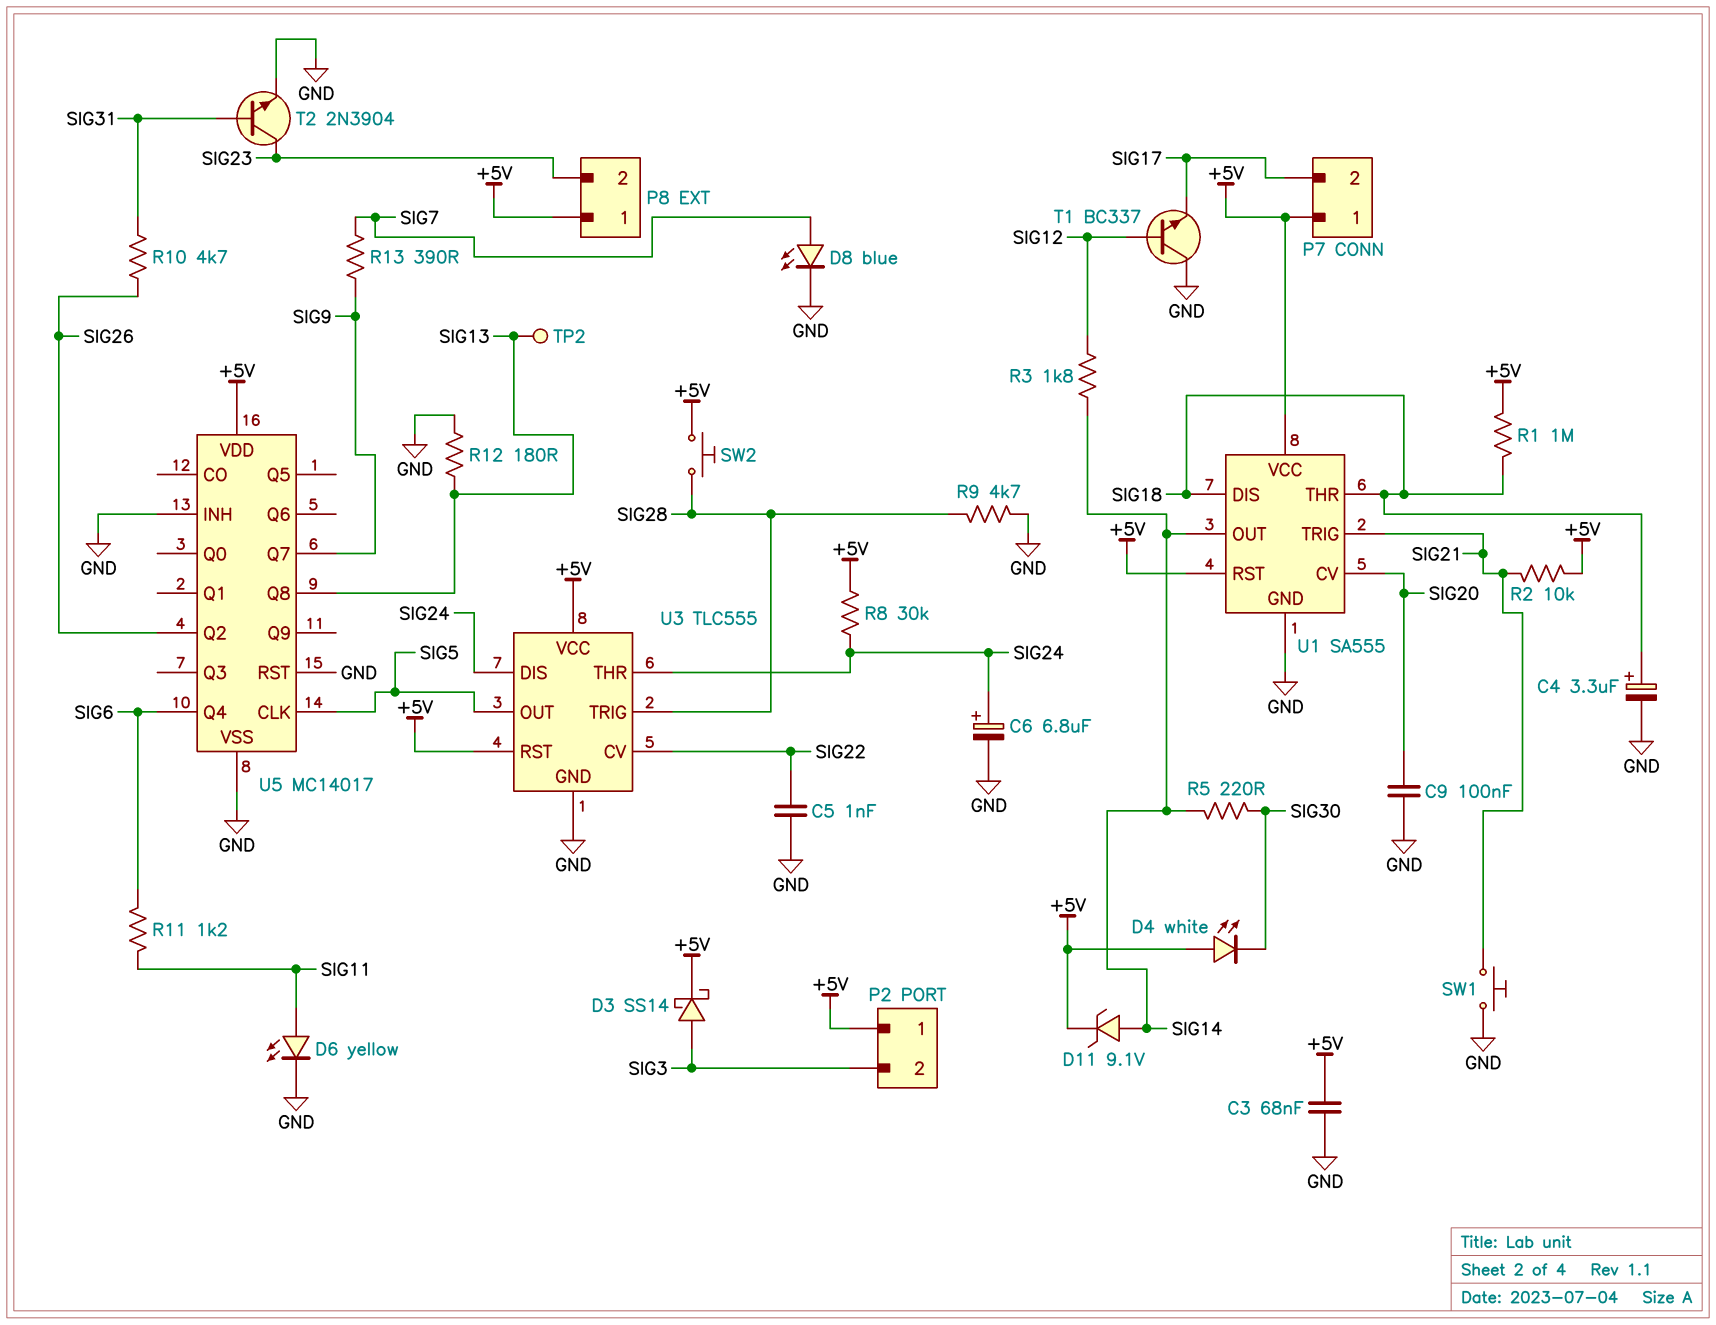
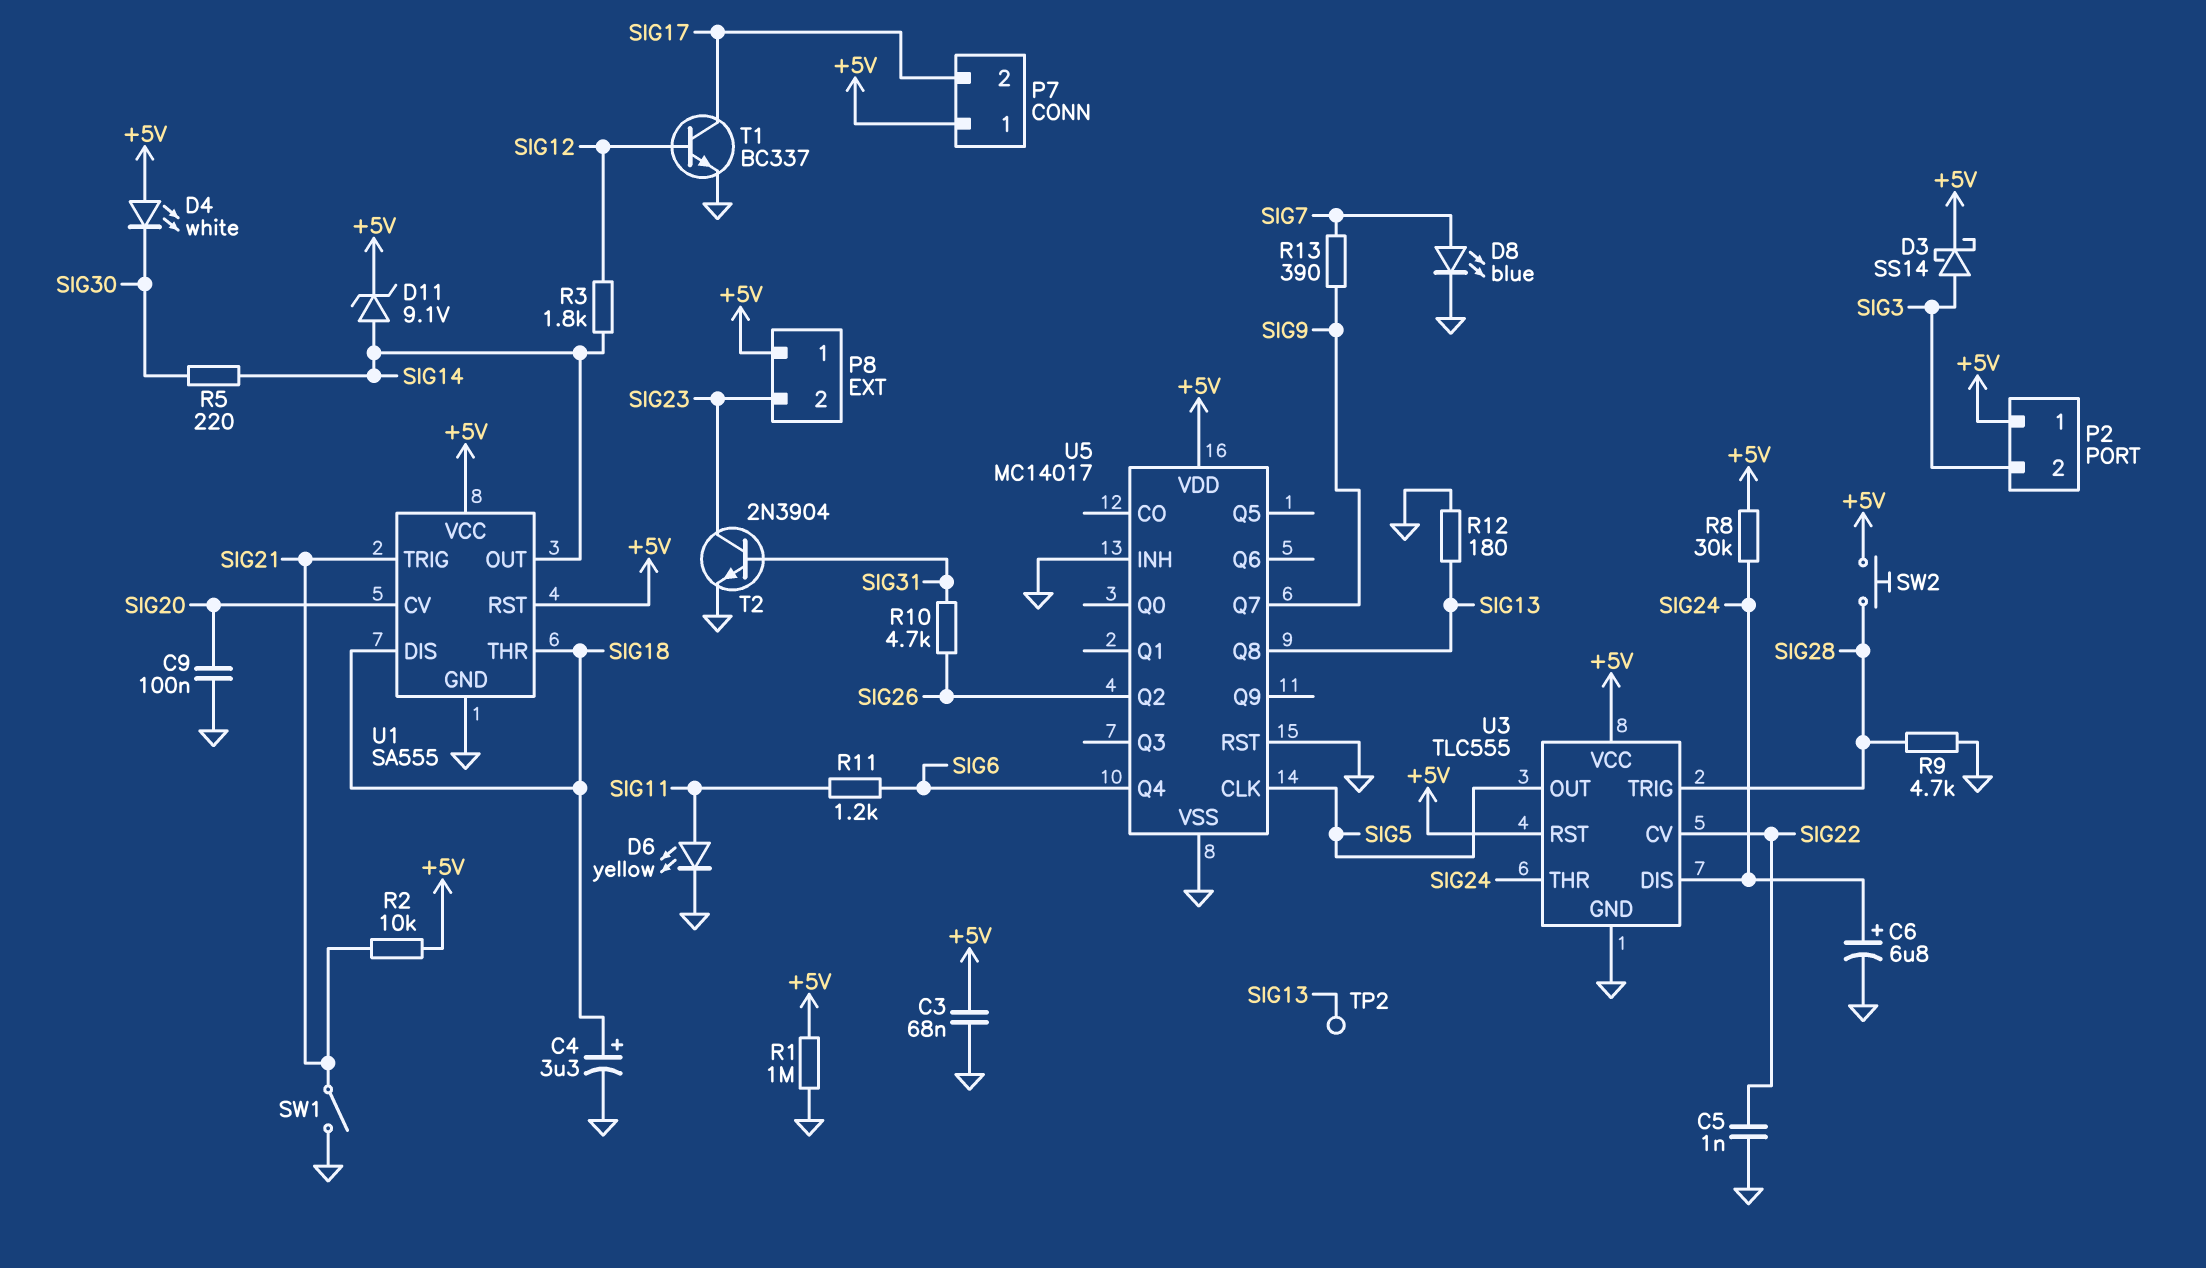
R1: 1M (+5V, SIG18) -> 1M (+5V, GND)
SW1: button (GND, SIG21) -> switch (GND, SIG21)
T1: NPN BC337 (B SIG12, C GND, E SIG17) -> NPN BC337 (B SIG12, C SIG17, E GND)

